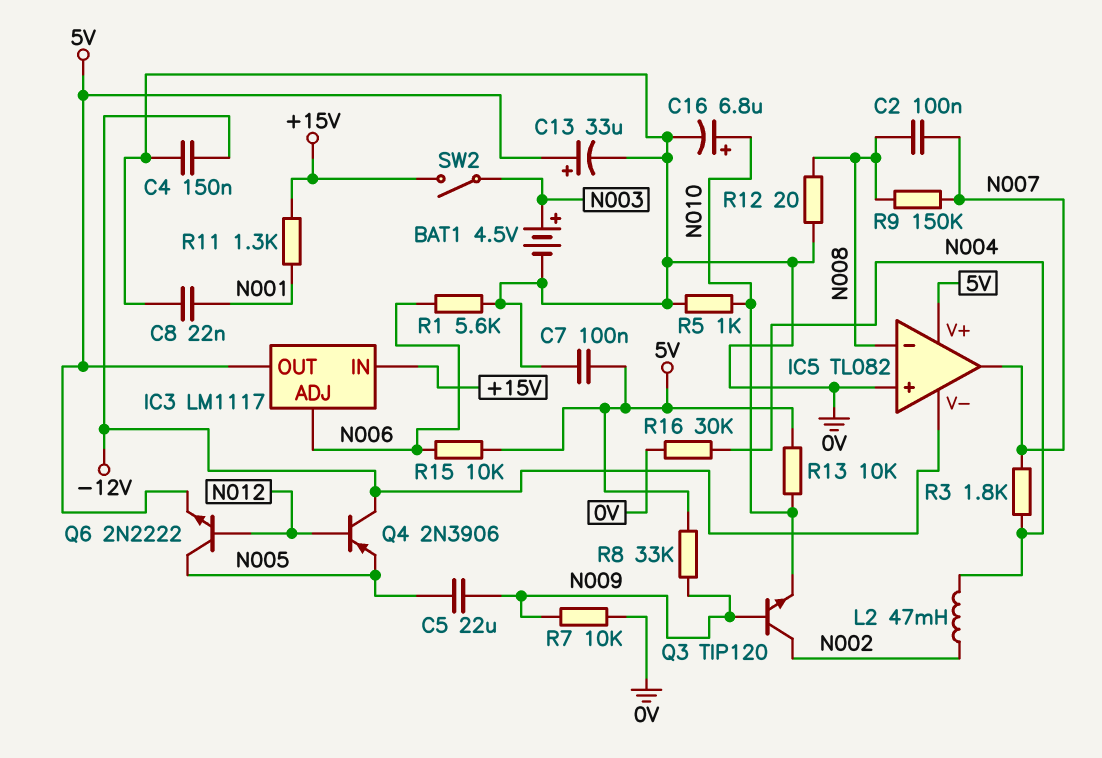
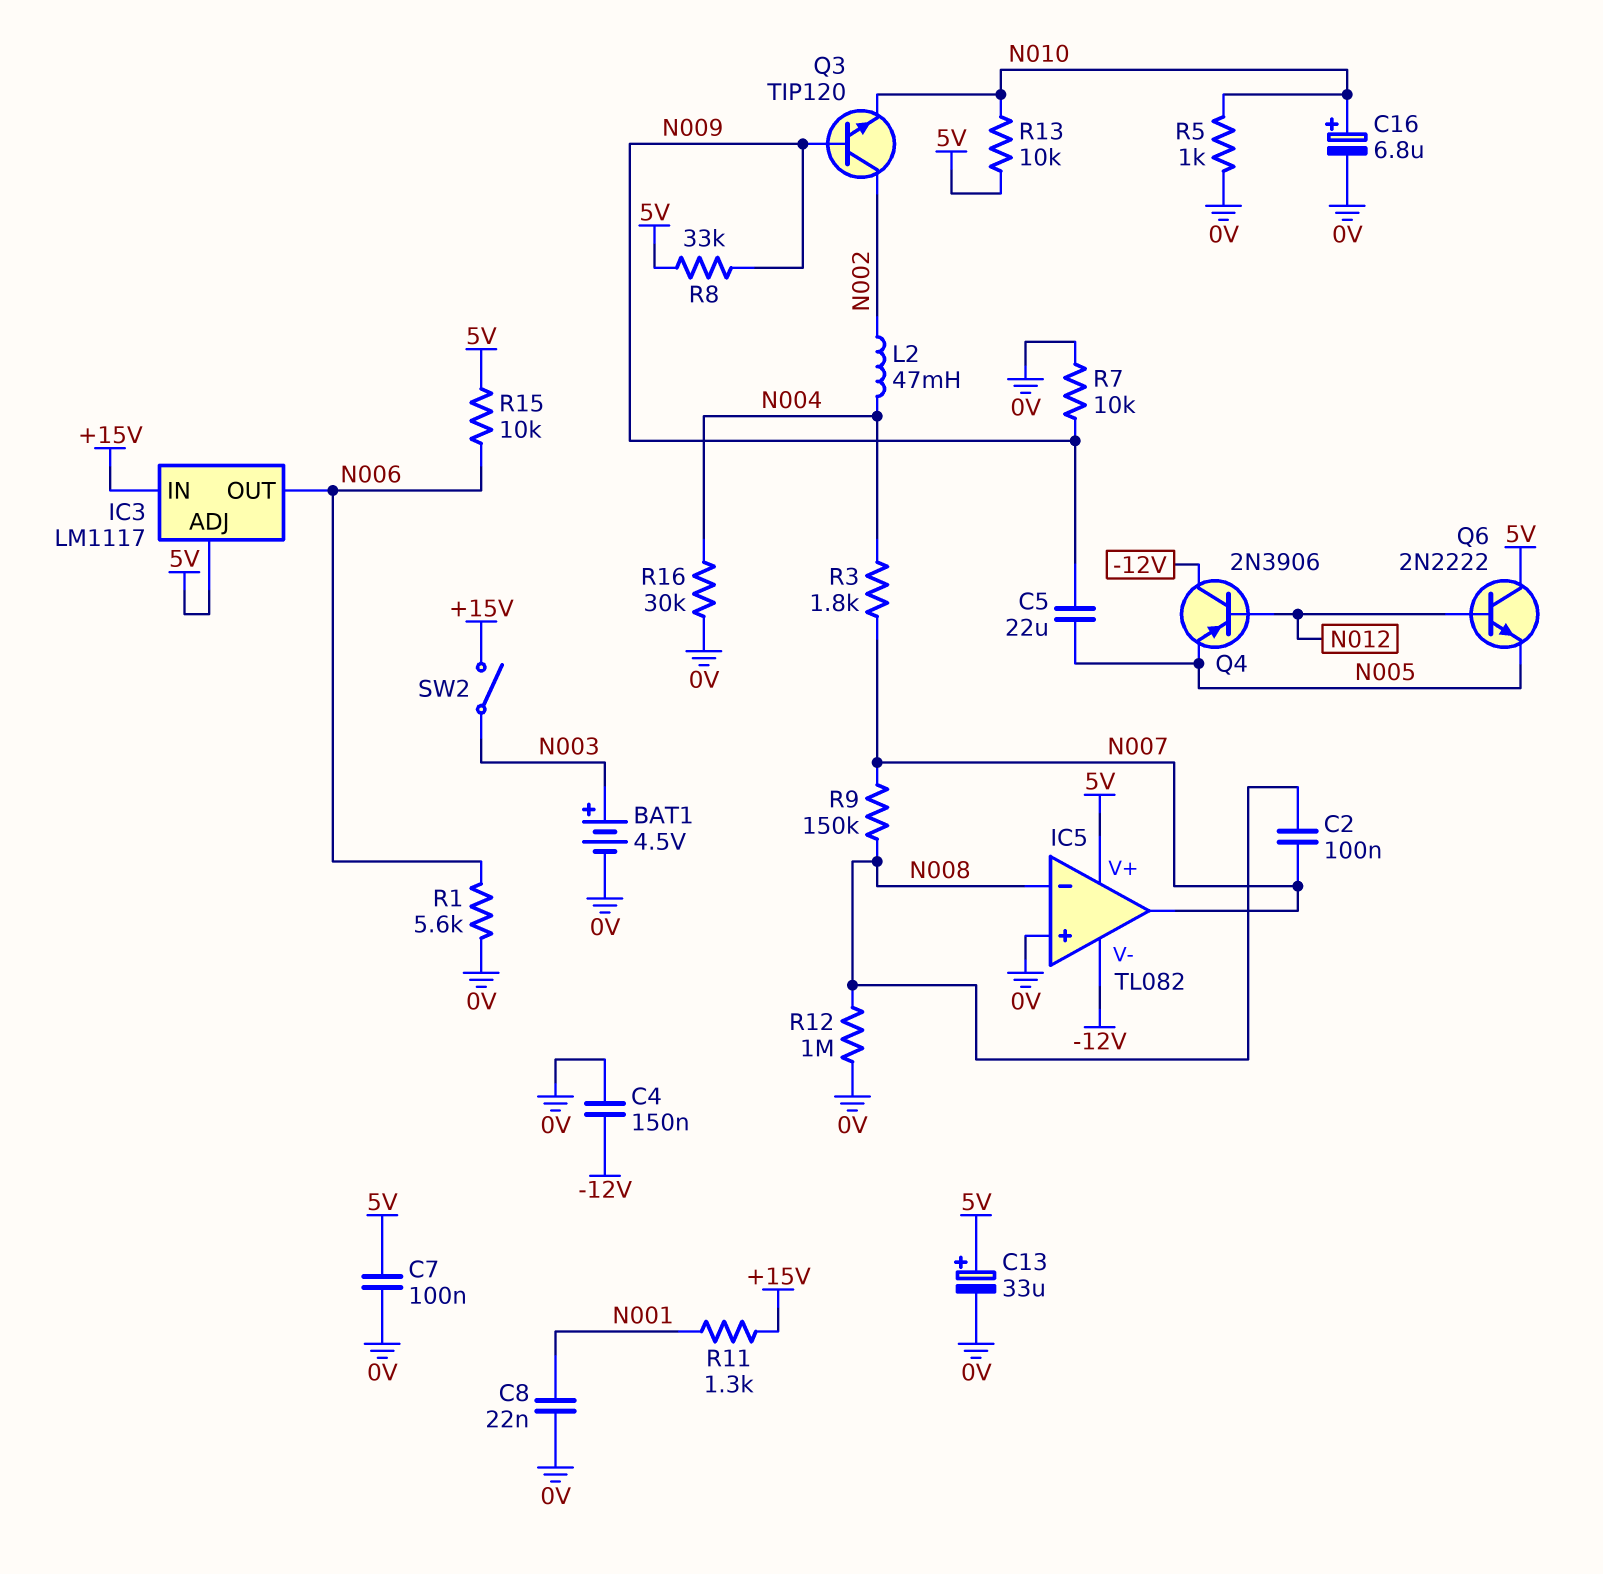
IC3 pin ADJ: N006 -> 5V
IC3 pin OUT: 5V -> N006
Q6: NPN 2N2222 (B N012, C N005, E 5V) -> NPN 2N2222 (B N012, C 5V, E N005)
R12: 20 (0V, N008) -> 1M (0V, N008)

